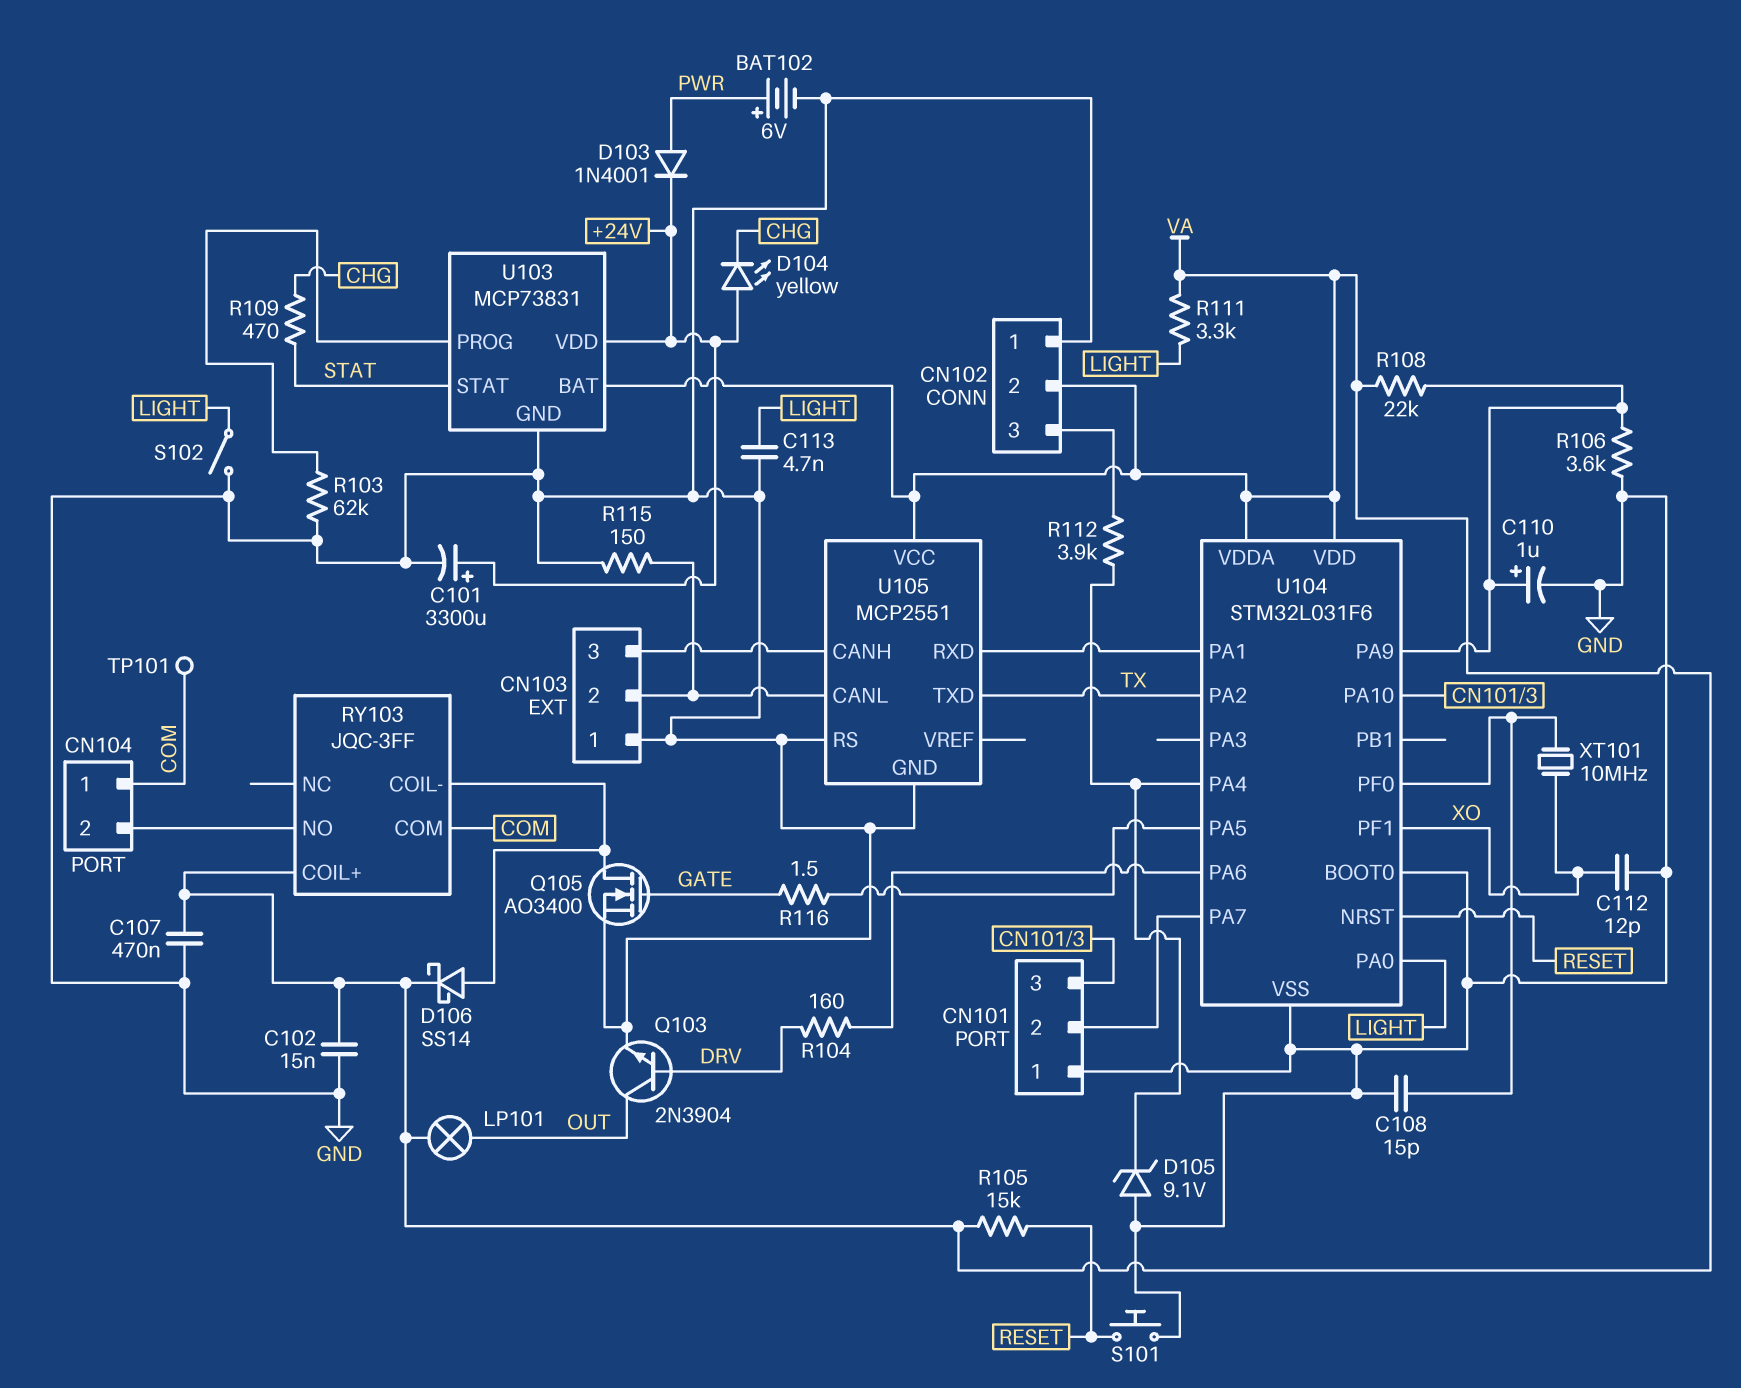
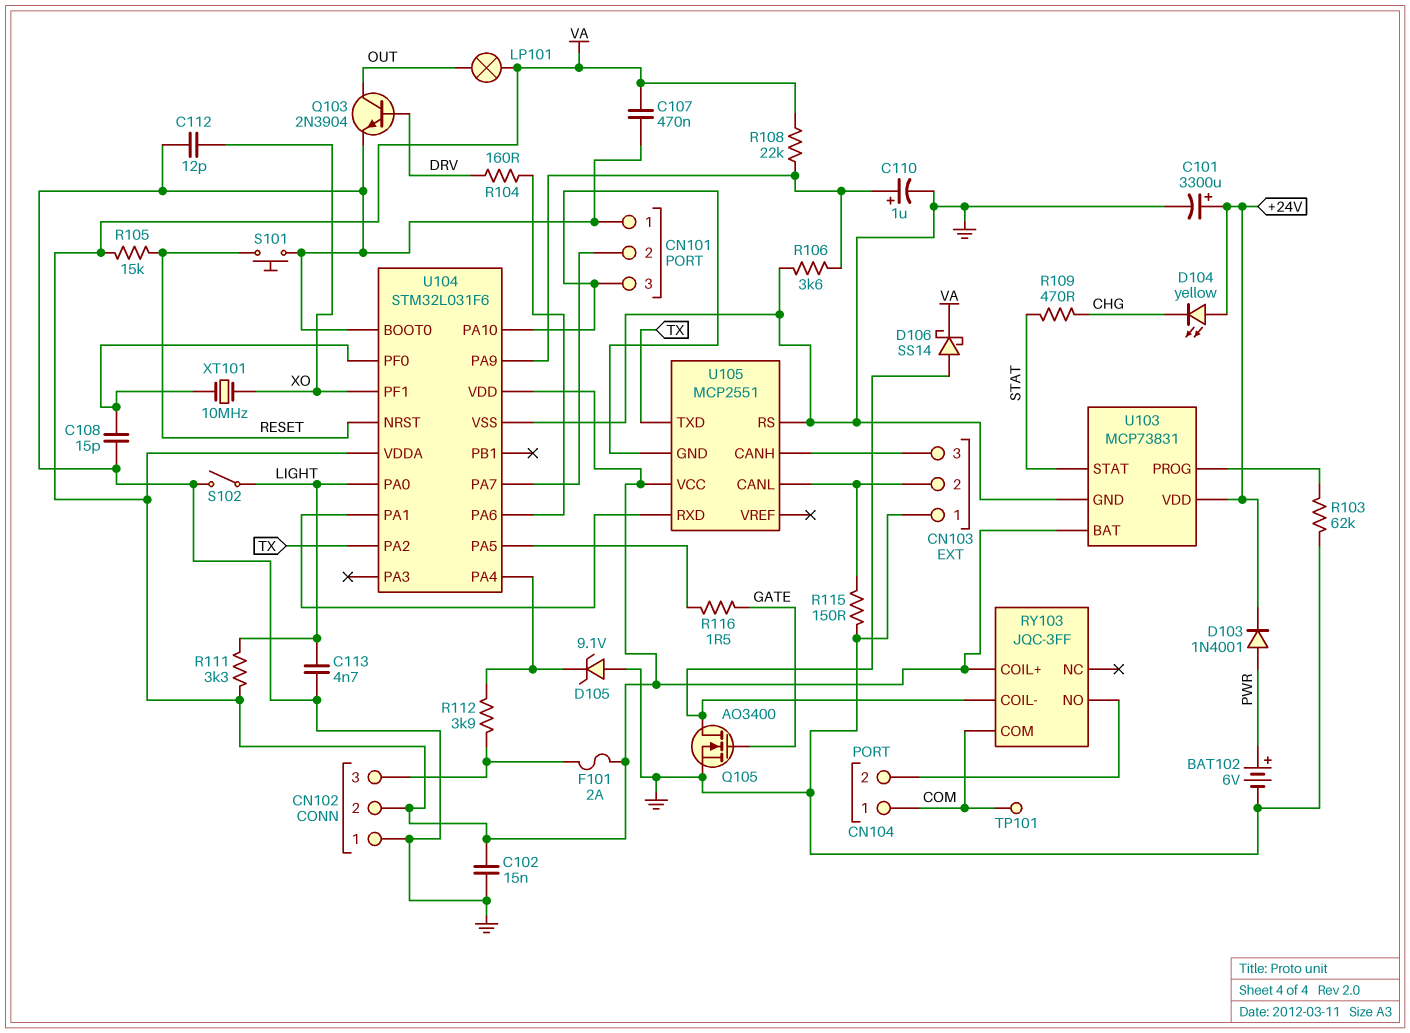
F101: none -> 2A (CN102/3, VA)
U105 pin GND: GND -> CN101/3

